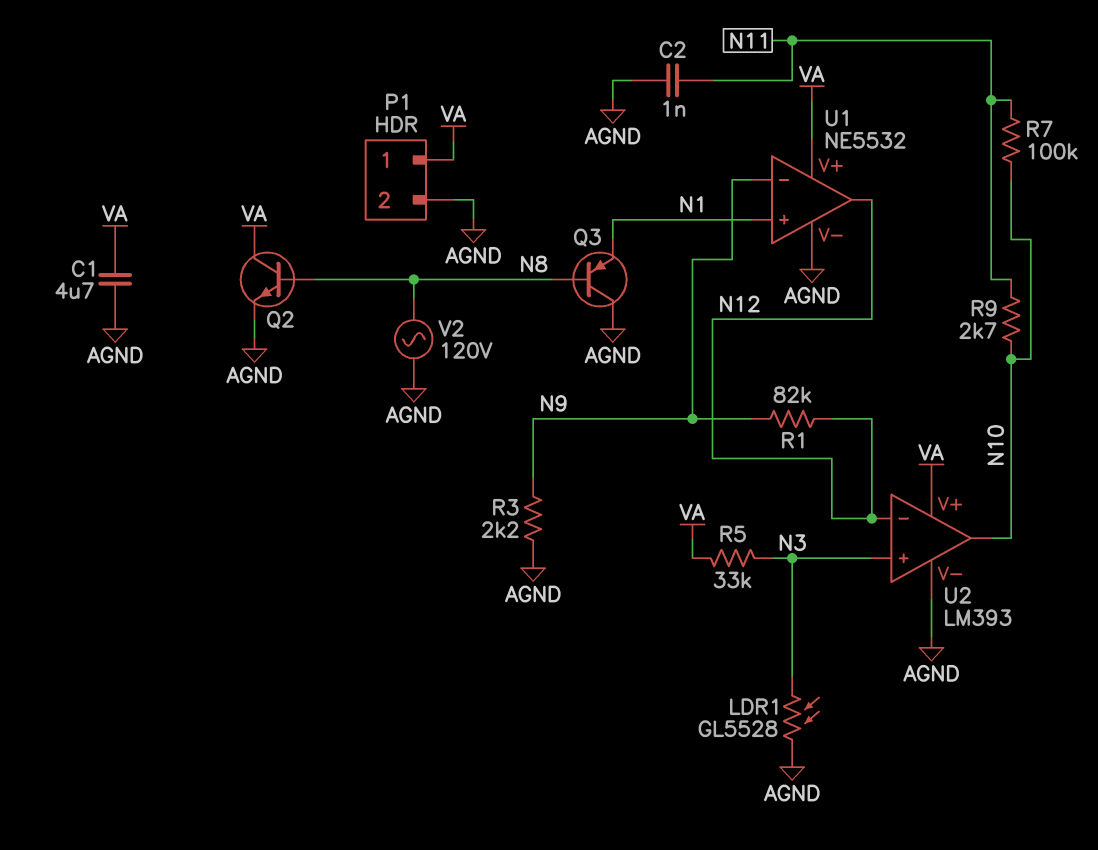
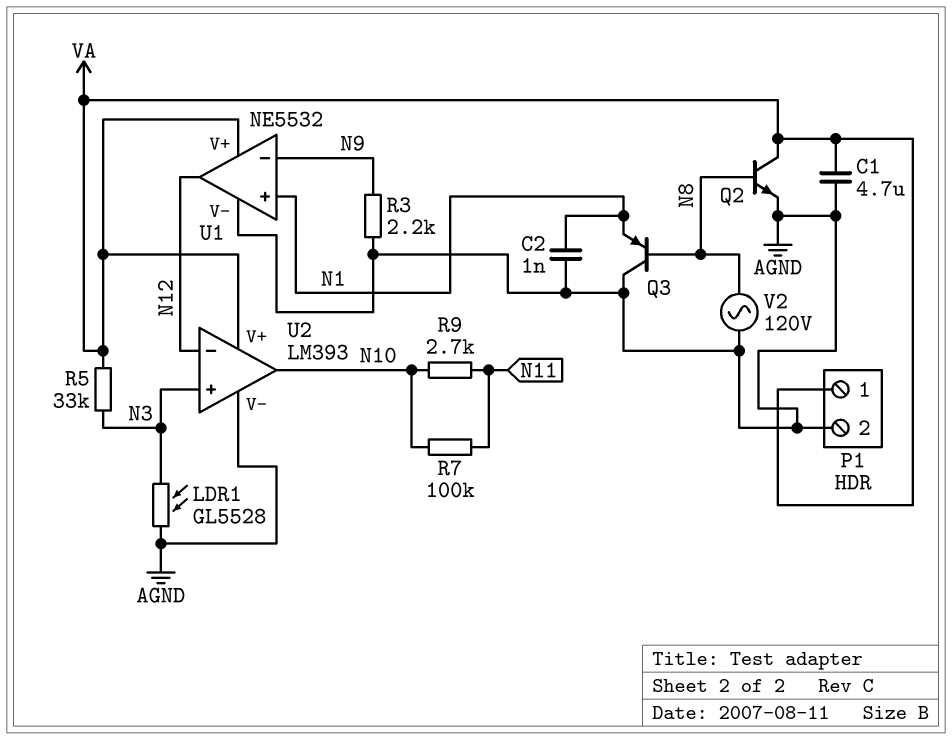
C2: 1nF (AGND, N11) -> 1nF (AGND, N1)
R1: 82k (N9, N12) -> none

